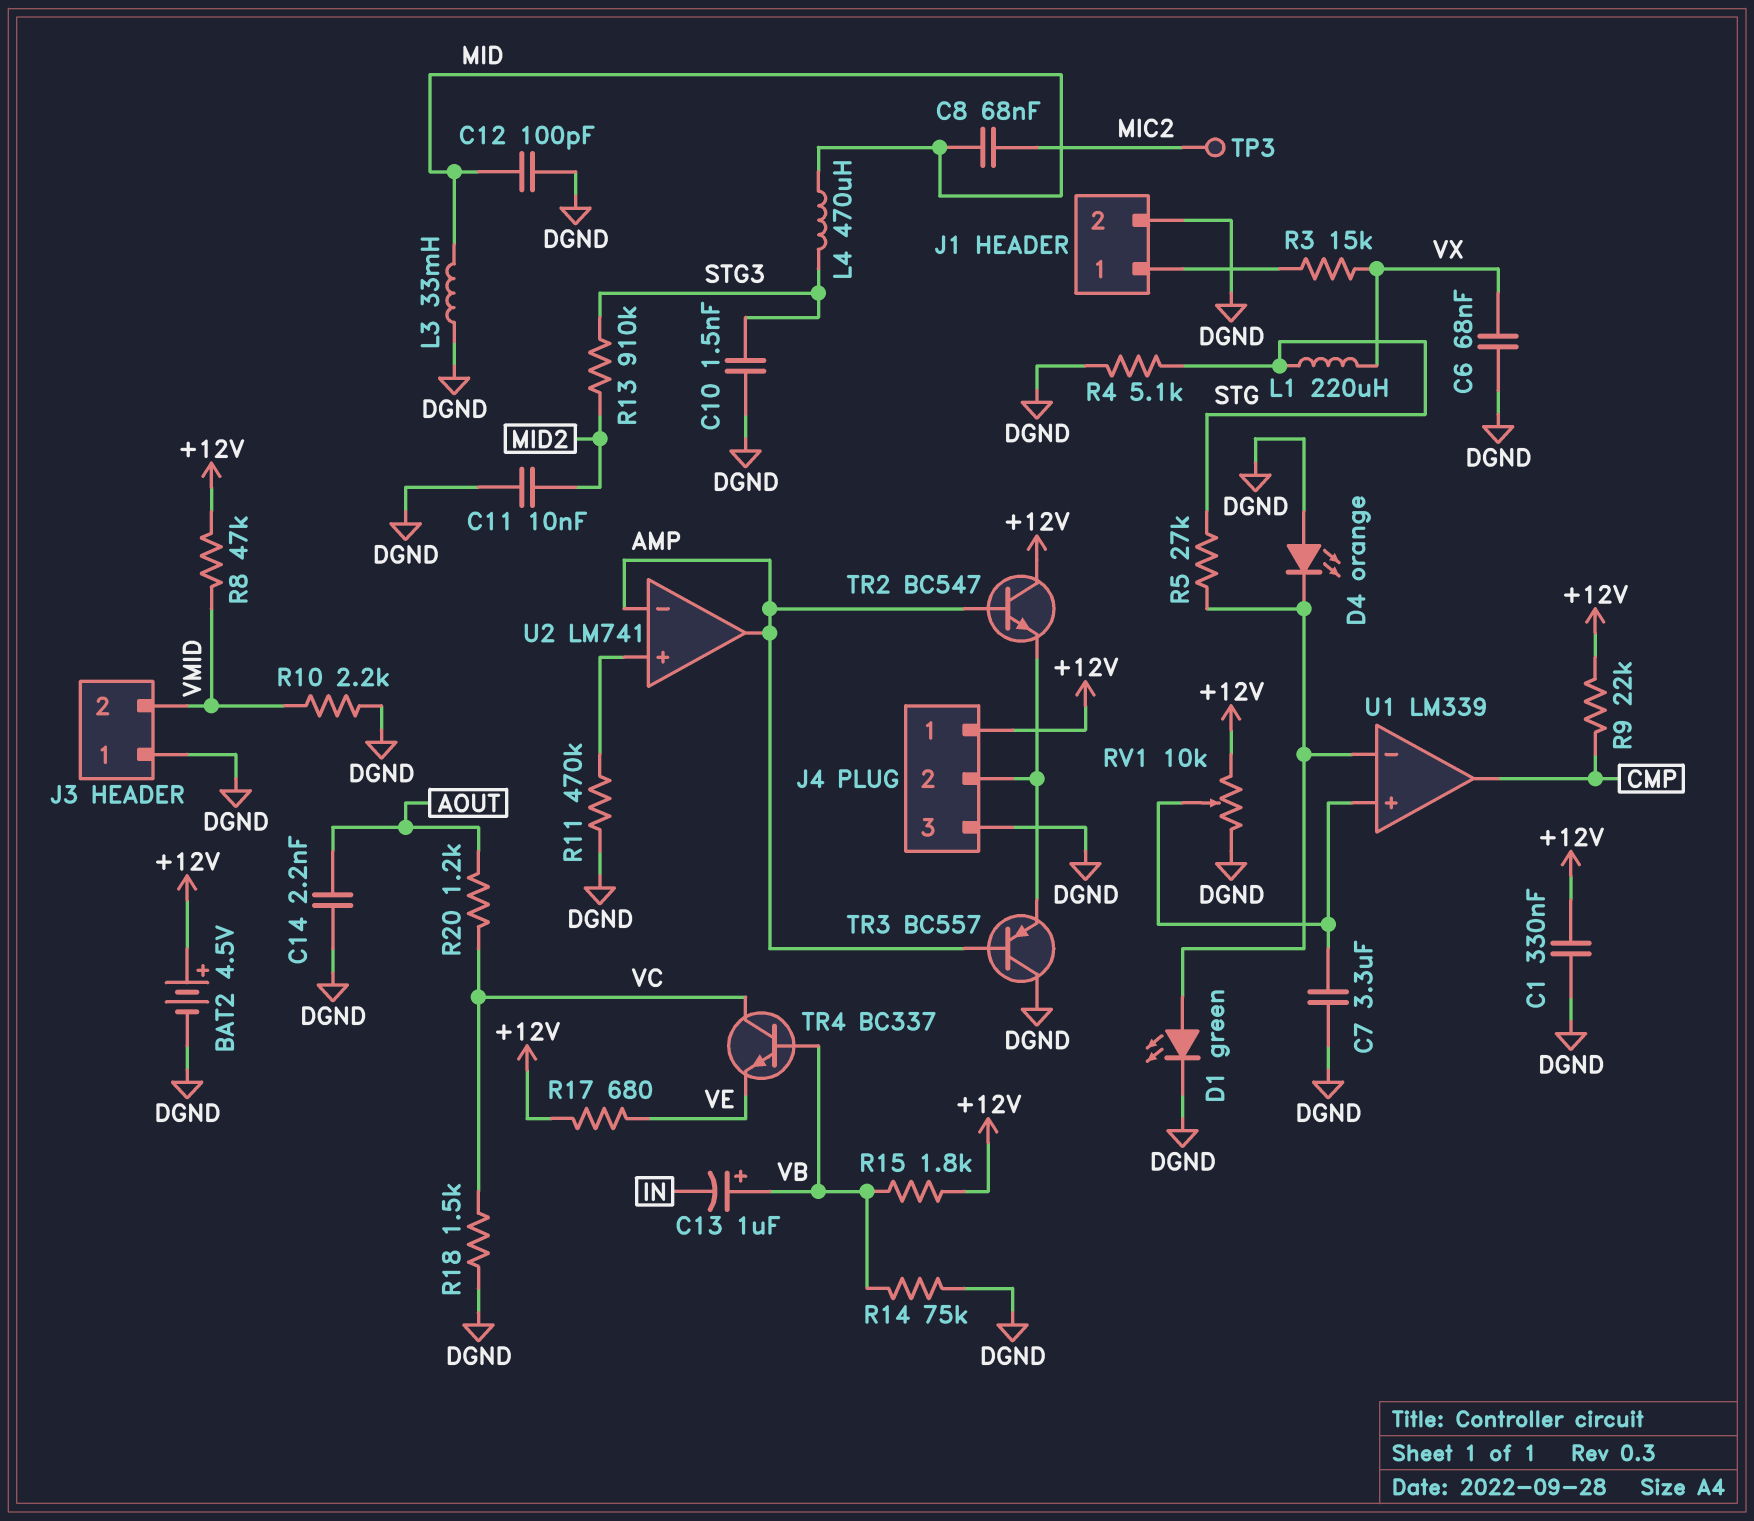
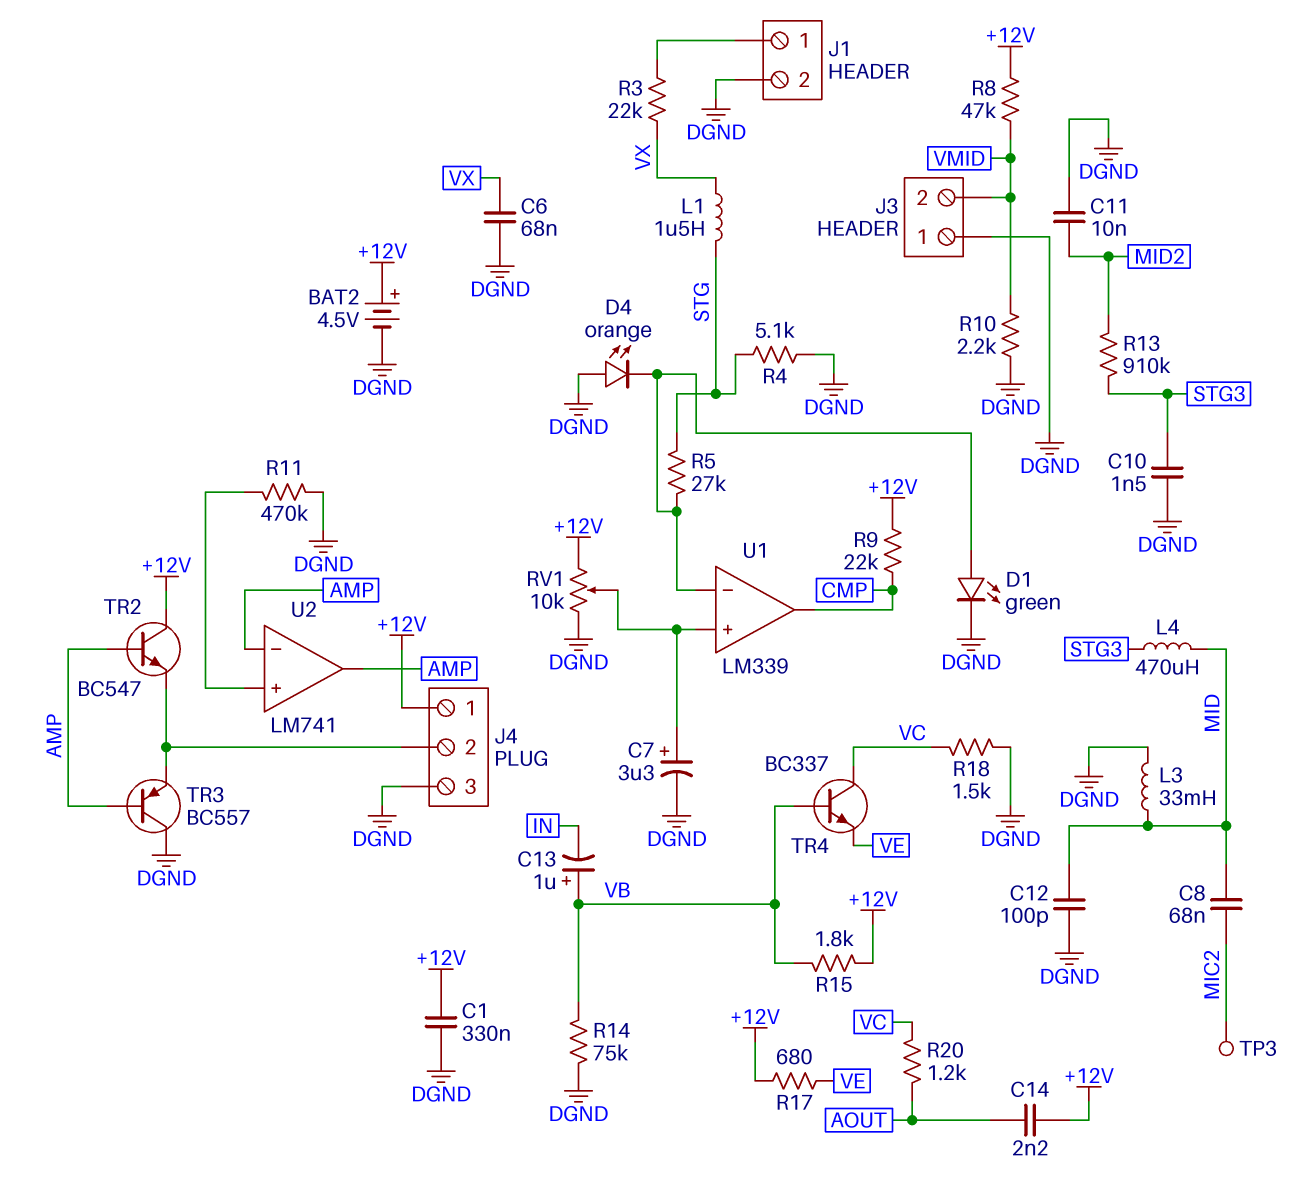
C7: 3.3uF (DGND, U1/in+) -> 3.3uF (plus U1/in+, minus DGND)
C14: 2.2nF (AOUT, DGND) -> 2.2nF (+12V, AOUT)
L1: 220uH (STG, VX) -> 1.5uH (STG, VX)
R3: 15k (J1/1, VX) -> 22k (J1/1, VX)

